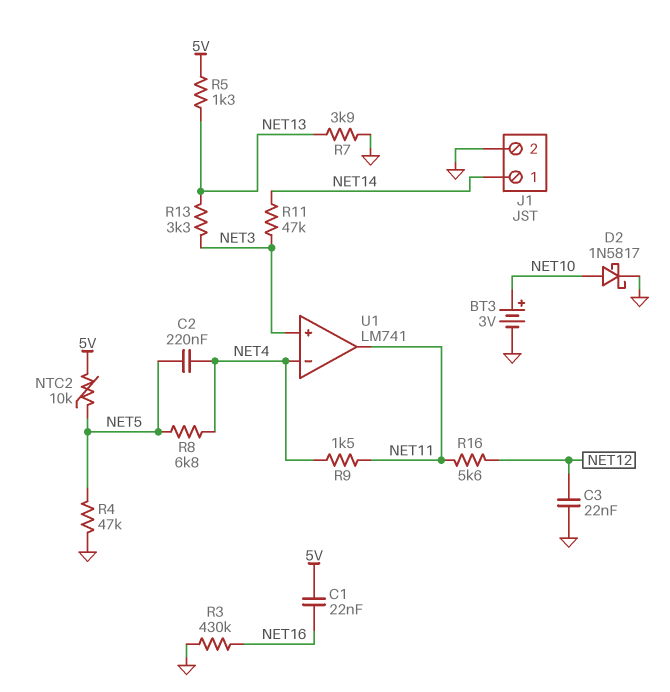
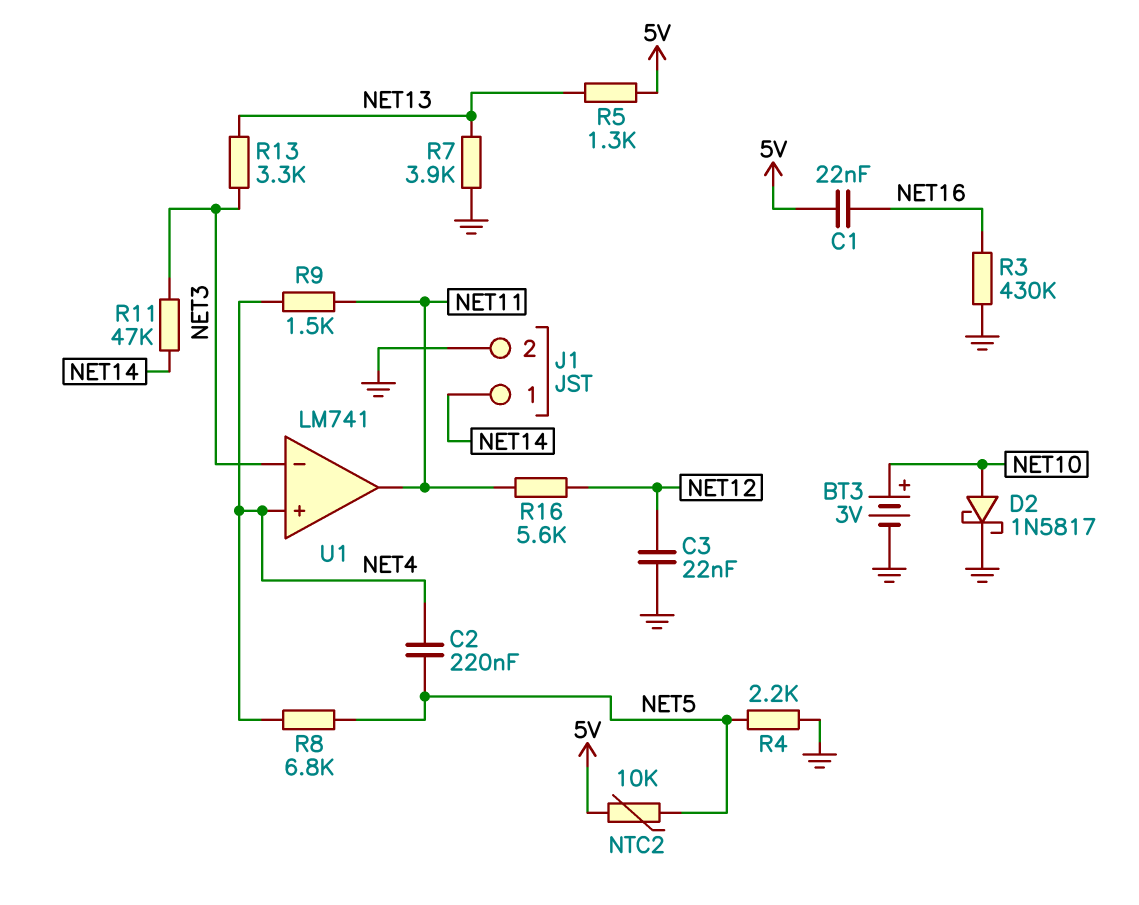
R4: 47k (GND, NET5) -> 2.2k (GND, NET5)
U1 pin in+: NET3 -> NET4
U1 pin in-: NET4 -> NET3

